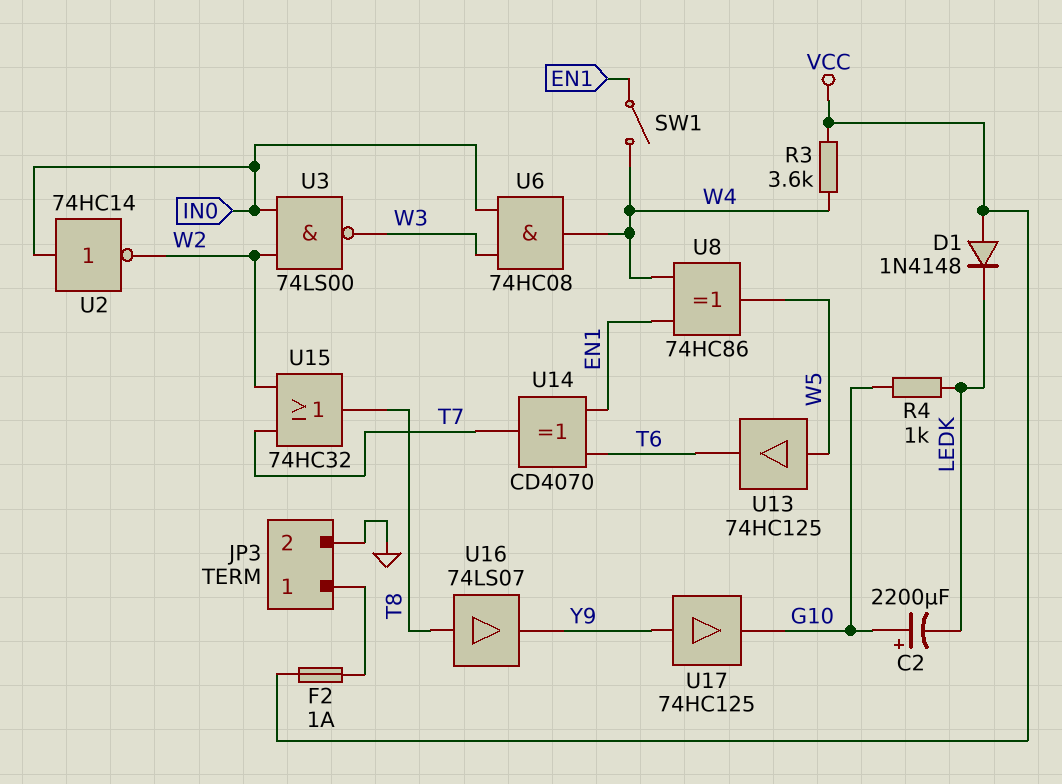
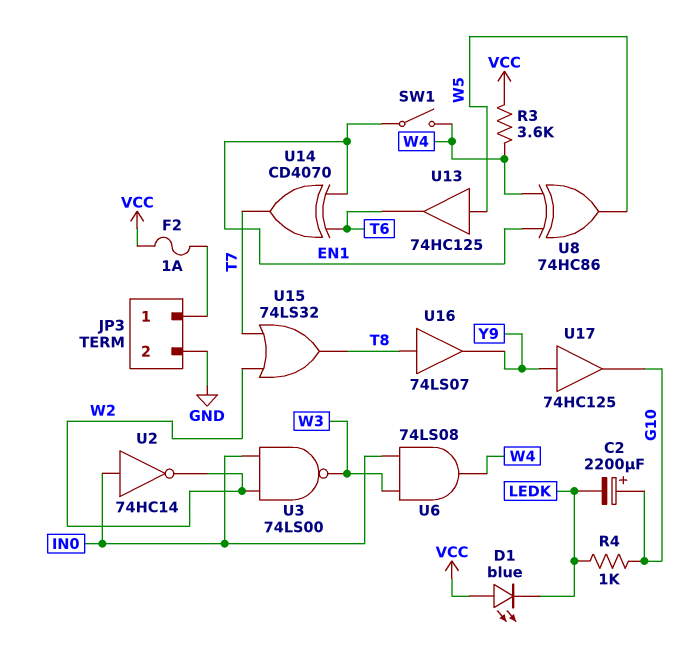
D1: diode 1N4148 (A VCC, K LEDK) -> LED blue (A VCC, K LEDK)
U6: AND 74HC08 (in IN0, in W3, out W4) -> AND 74LS08 (in IN0, in W3, out W4)
U15: OR 74HC32 (in T7, in W2, out T8) -> OR 74LS32 (in T7, in W2, out T8)

